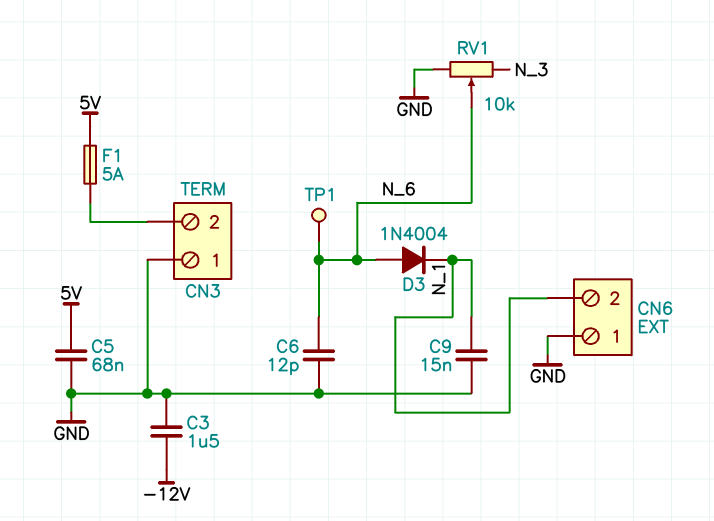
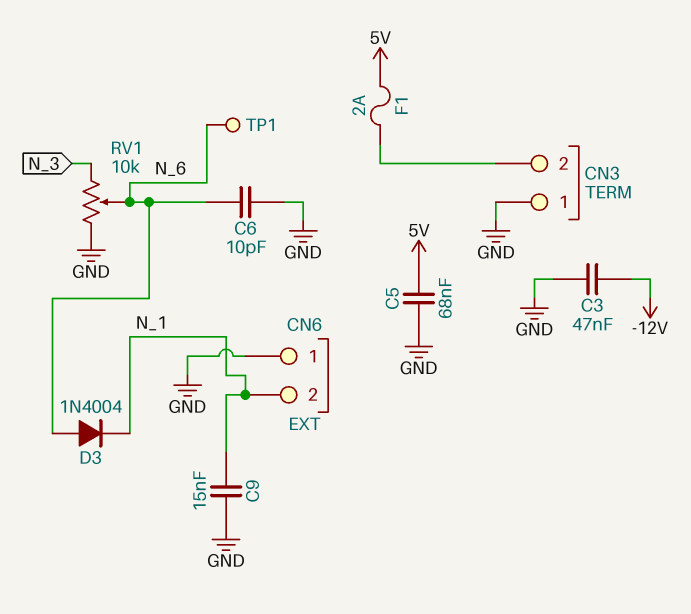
C3: 1.5uF (-12V, GND) -> 47nF (-12V, GND)
C6: 12pF (GND, N_6) -> 10pF (GND, N_6)
F1: 5A (5V, CN3/2) -> 2A (5V, CN3/2)

